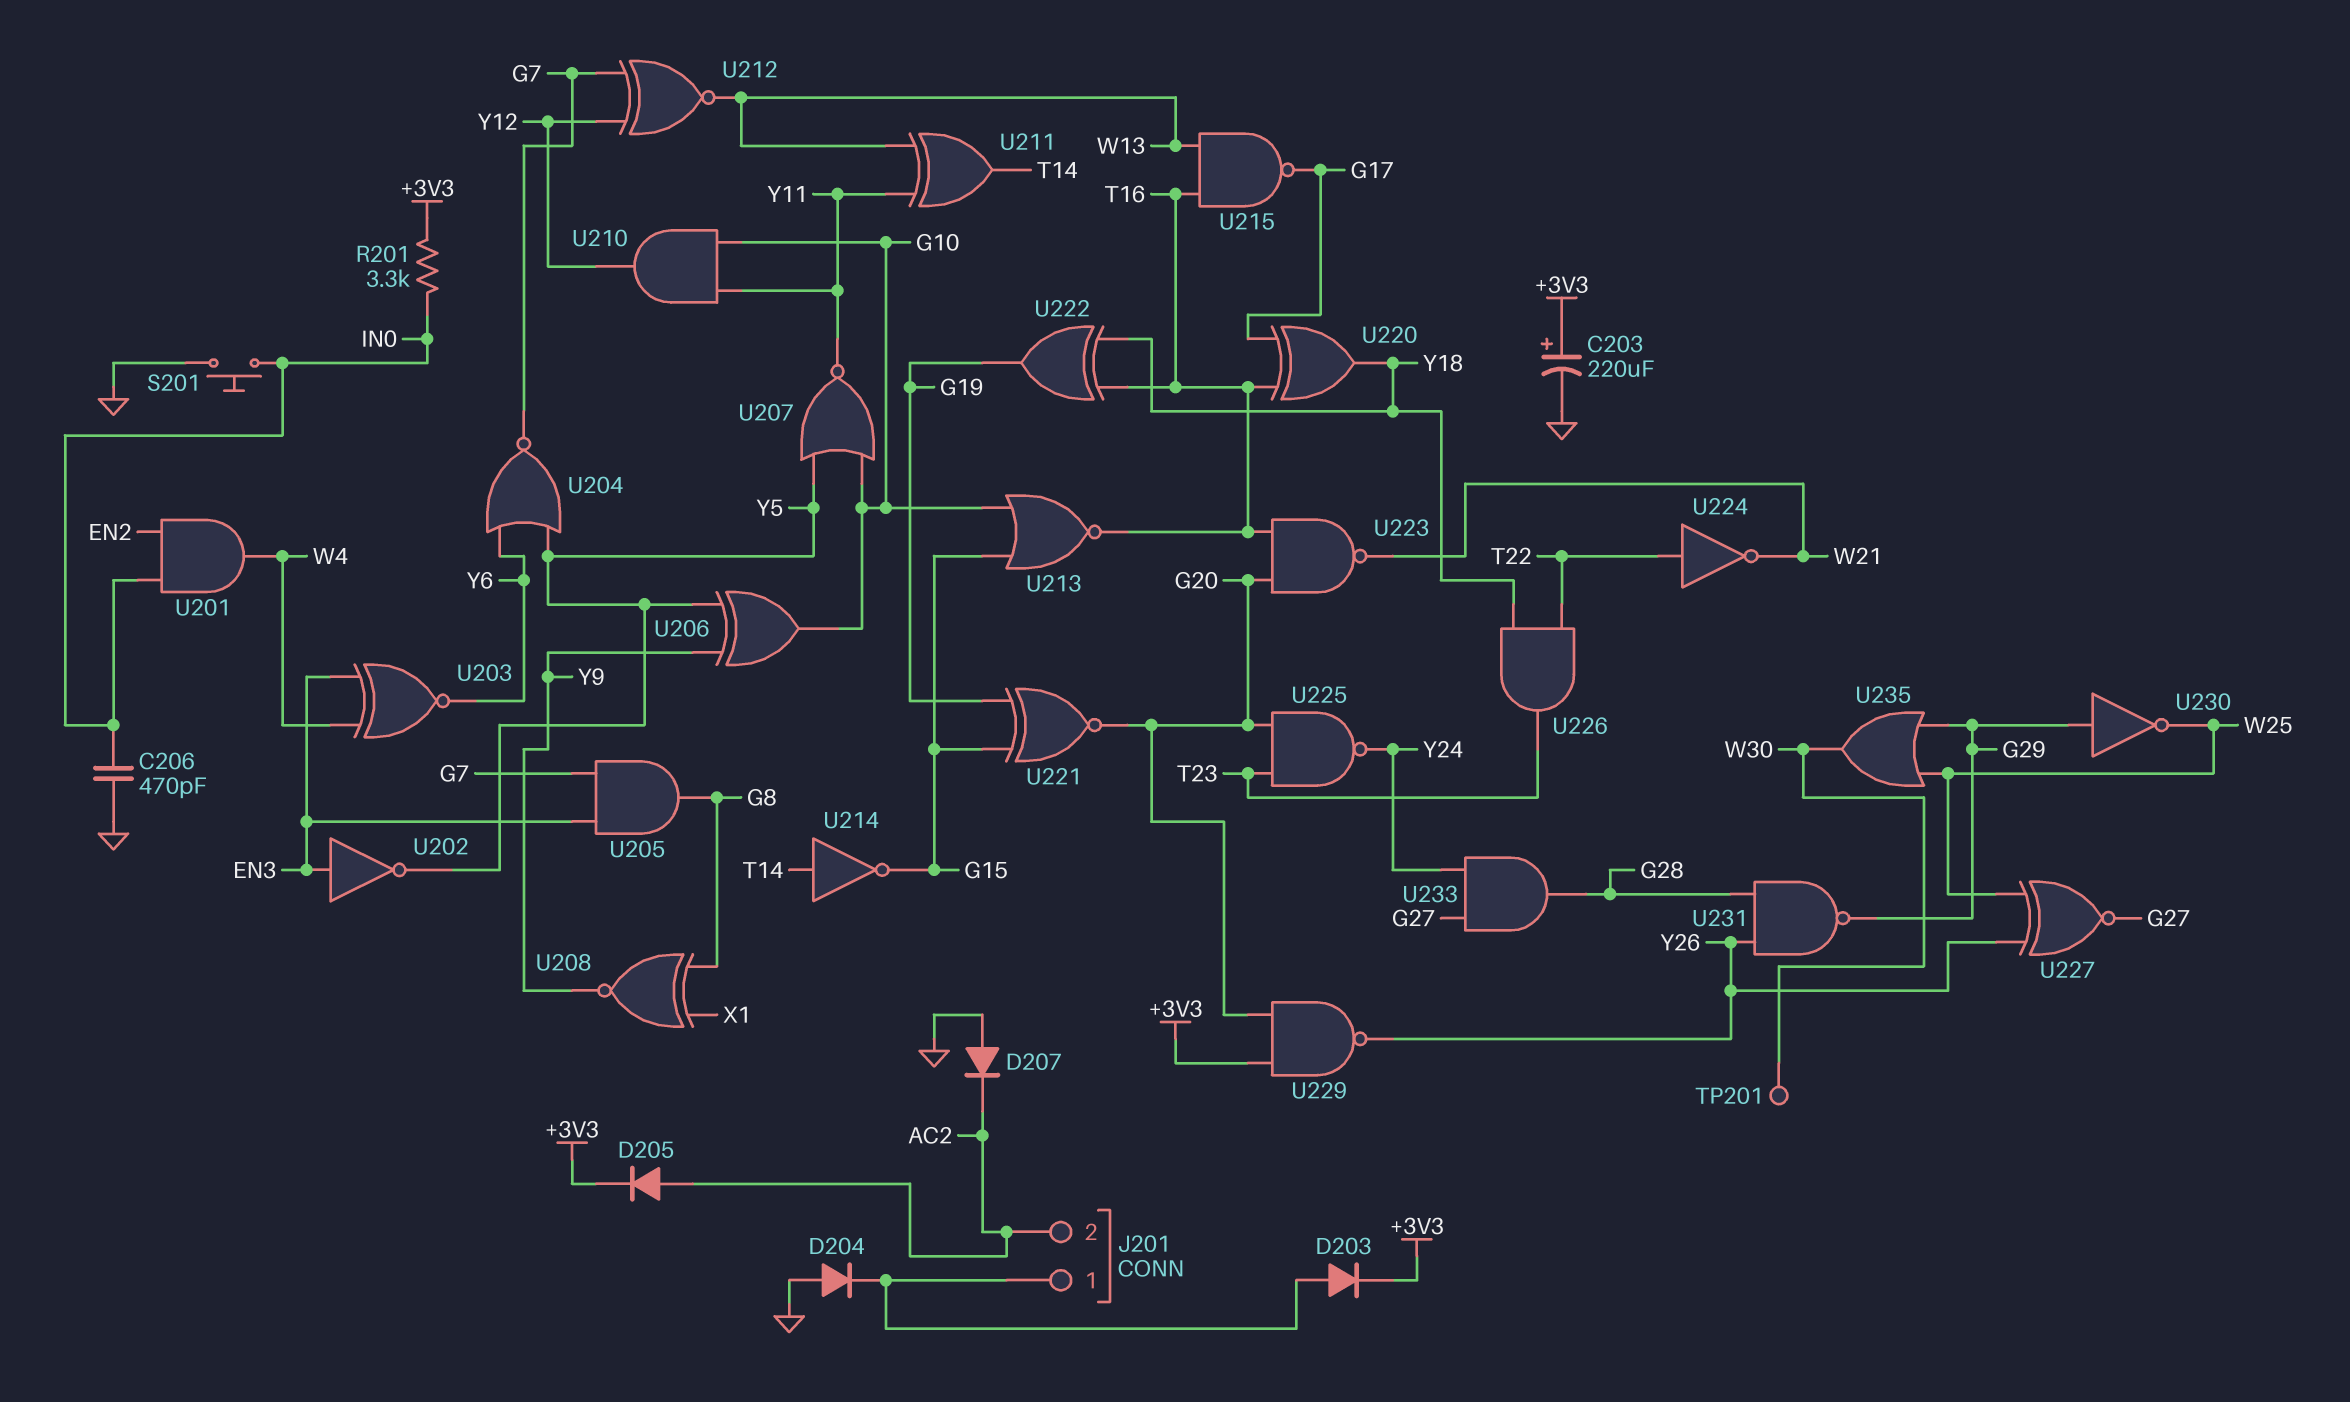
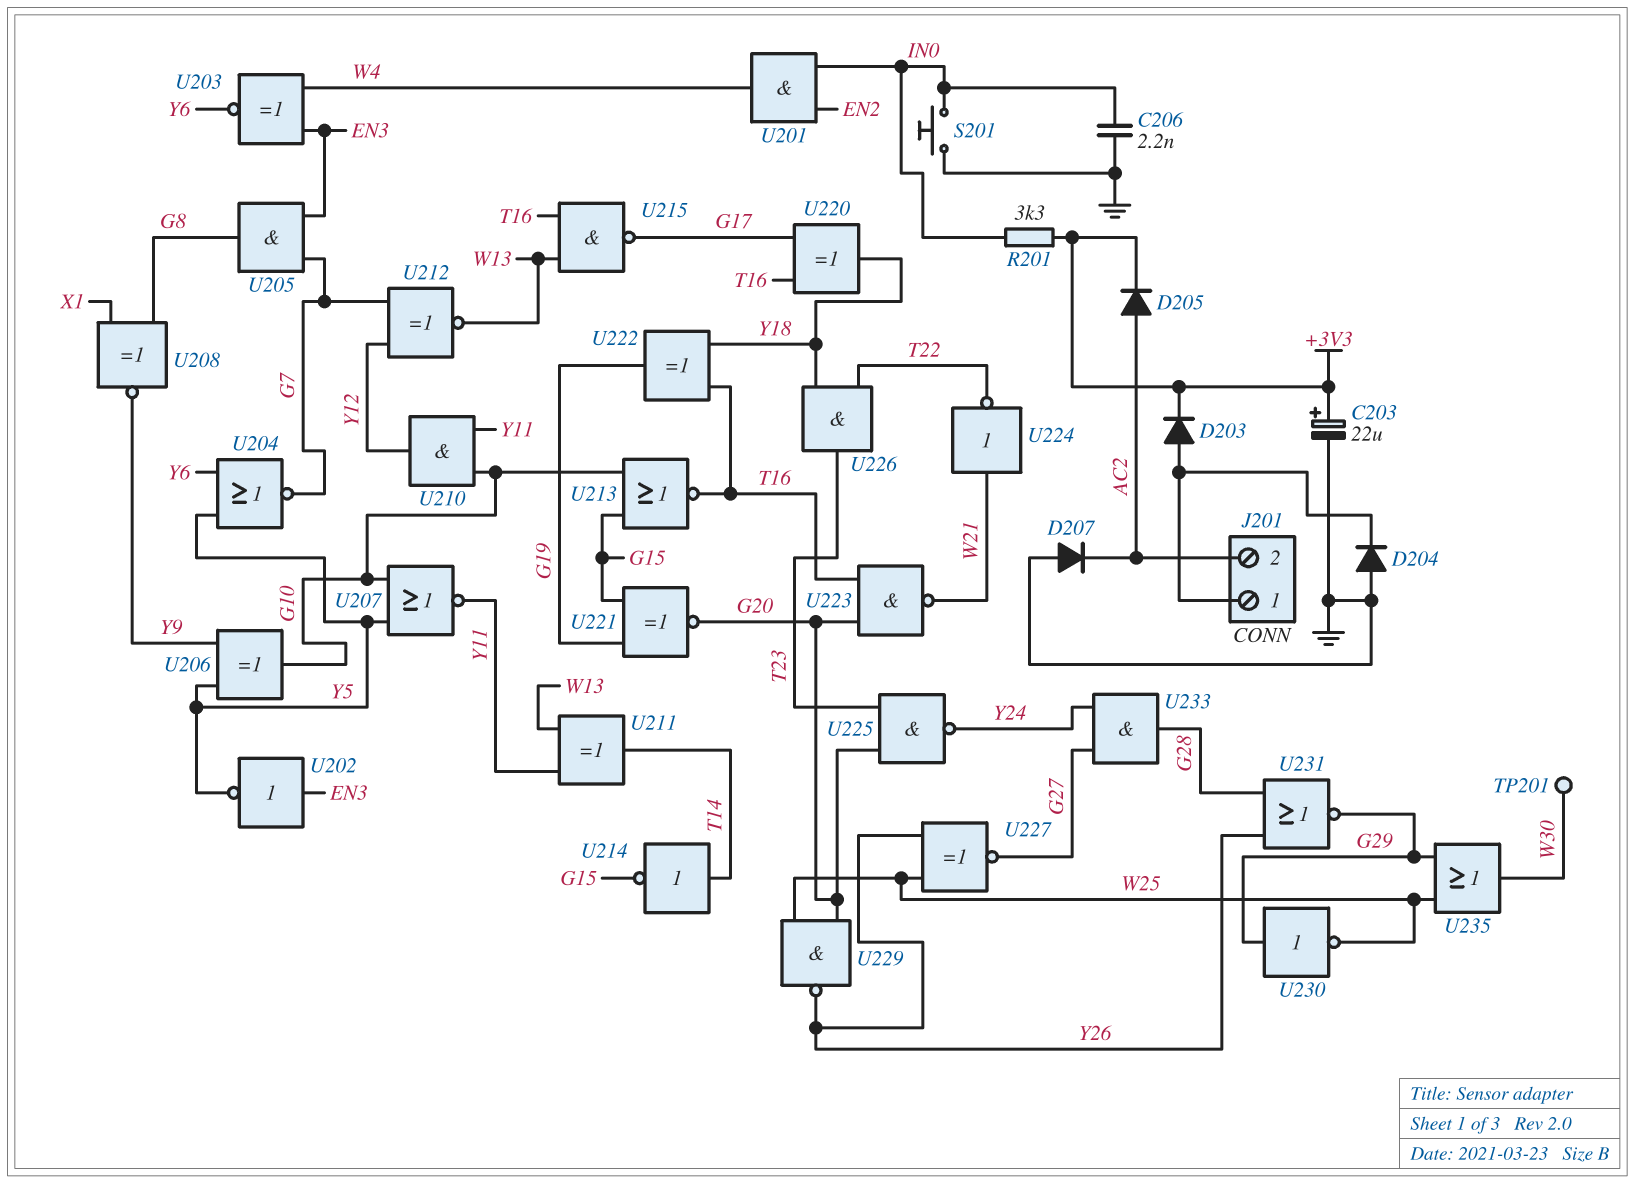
C203: 220uF (plus +3V3, minus GND) -> 22uF (plus +3V3, minus GND)
C206: 470pF (GND, IN0) -> 2.2nF (GND, IN0)
U224: NOT (in T22, out W21) -> NOT (in W21, out T22)
U229: NAND (in +3V3, in G20, out Y26) -> NAND (in G20, in W25, out Y26)
U231: NAND (in G28, in Y26, out G29) -> NOR (in G28, in Y26, out G29)

